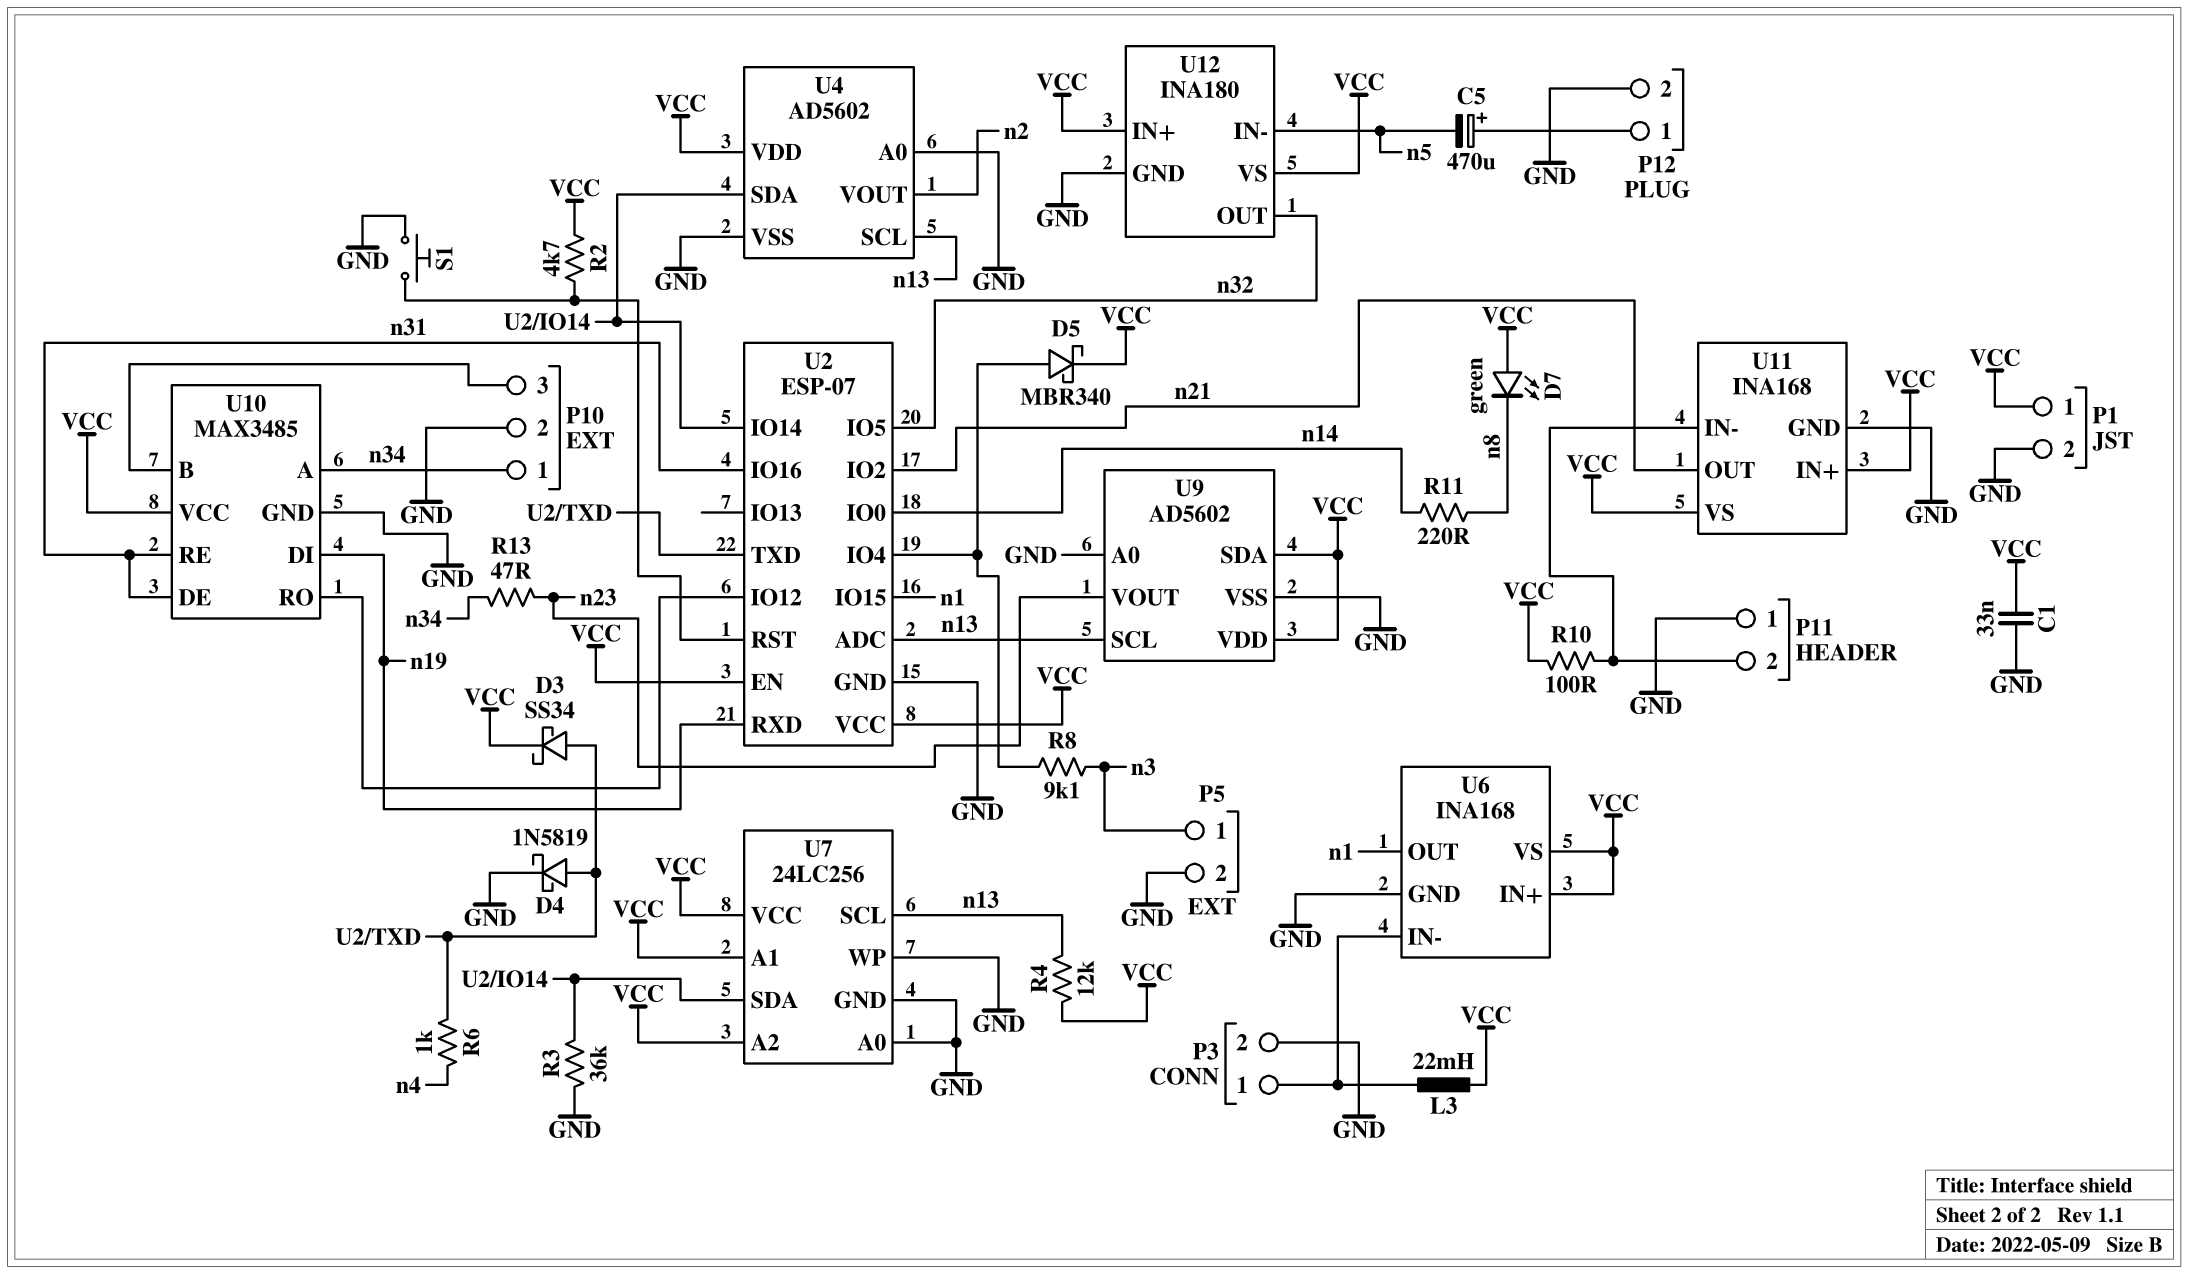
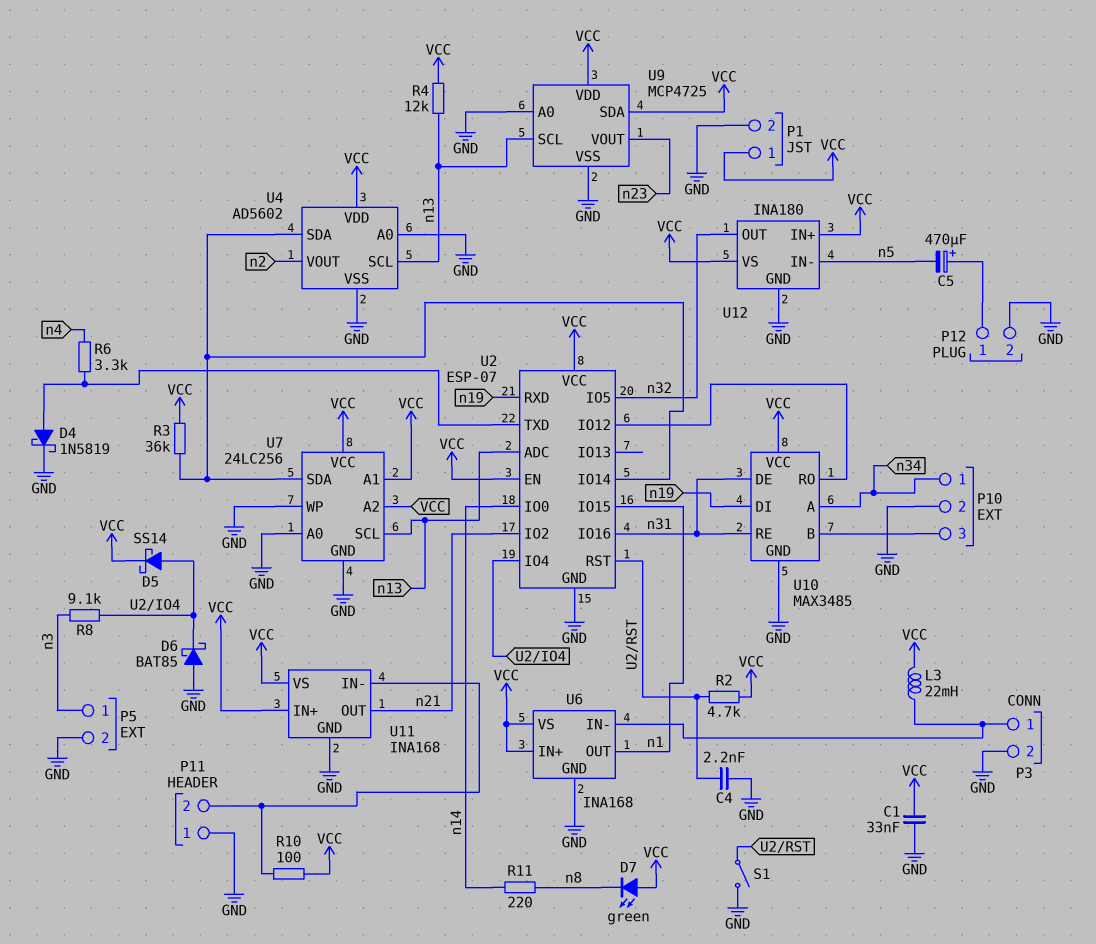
C4: none -> 2.2nF (GND, U2/RST)
D3: schottky SS34 (A U2/TXD, K VCC) -> none
D5: schottky MBR340 (A U2/IO4, K VCC) -> schottky SS14 (A U2/IO4, K VCC)
D6: none -> schottky BAT85 (A GND, K U2/IO4)
R3: 36k (GND, U2/IO14) -> 36k (U2/IO14, VCC)
R6: 1k (U2/TXD, n4) -> 3.3k (U2/TXD, n4)
R13: 47 (n23, n34) -> none
S1: button (GND, U2/RST) -> switch (GND, U2/RST)
U9: AD5602 -> MCP4725

